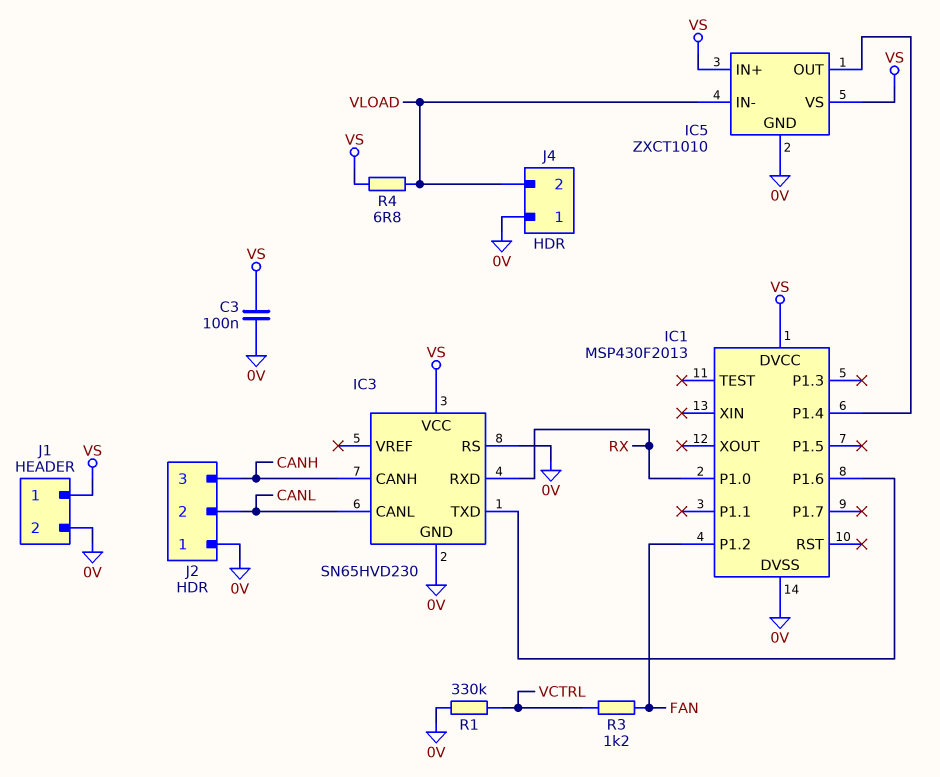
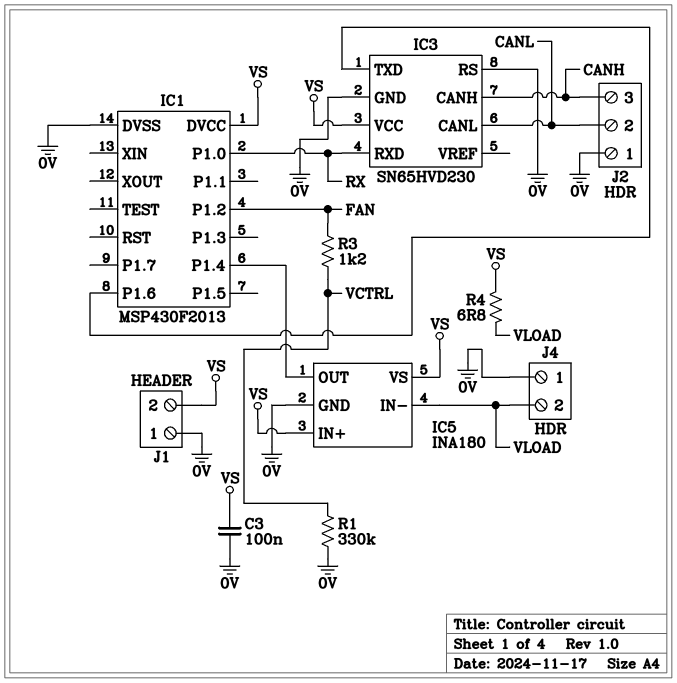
IC5: ZXCT1010 -> INA180
J1 pin 1: VS -> 0V
J1 pin 2: 0V -> VS

